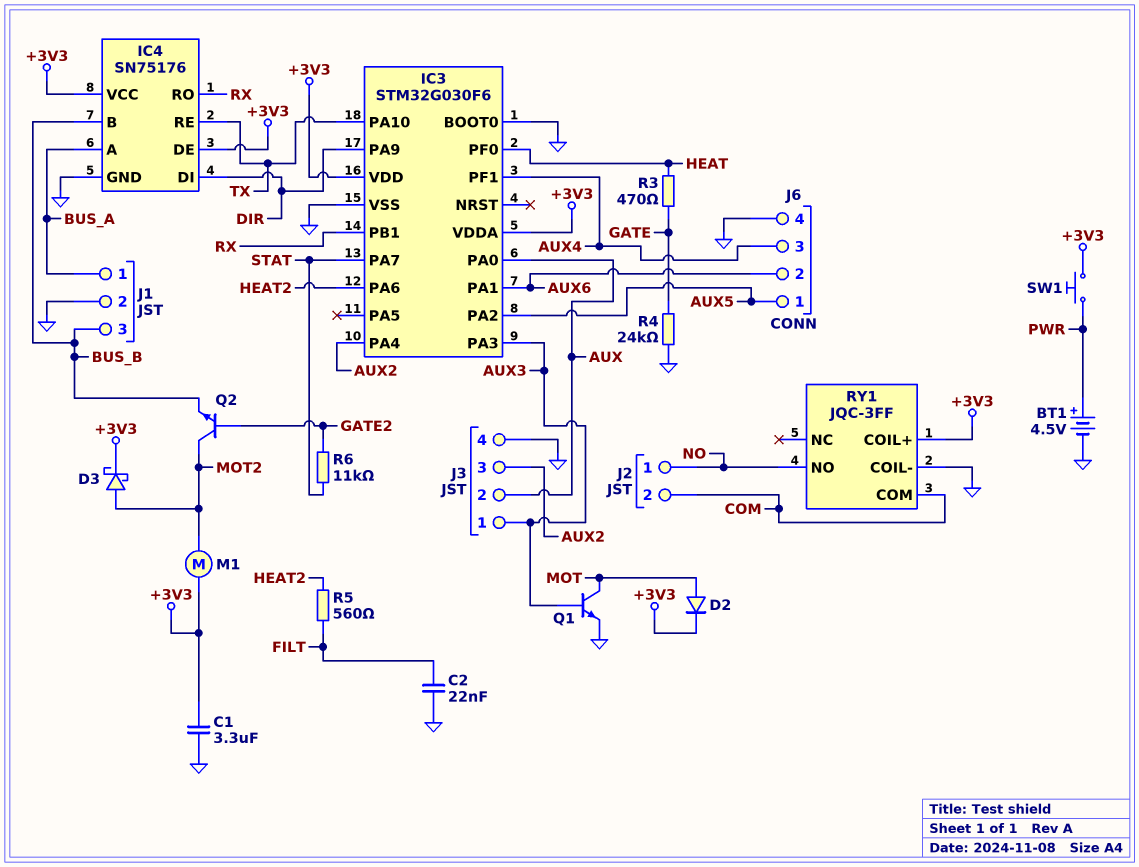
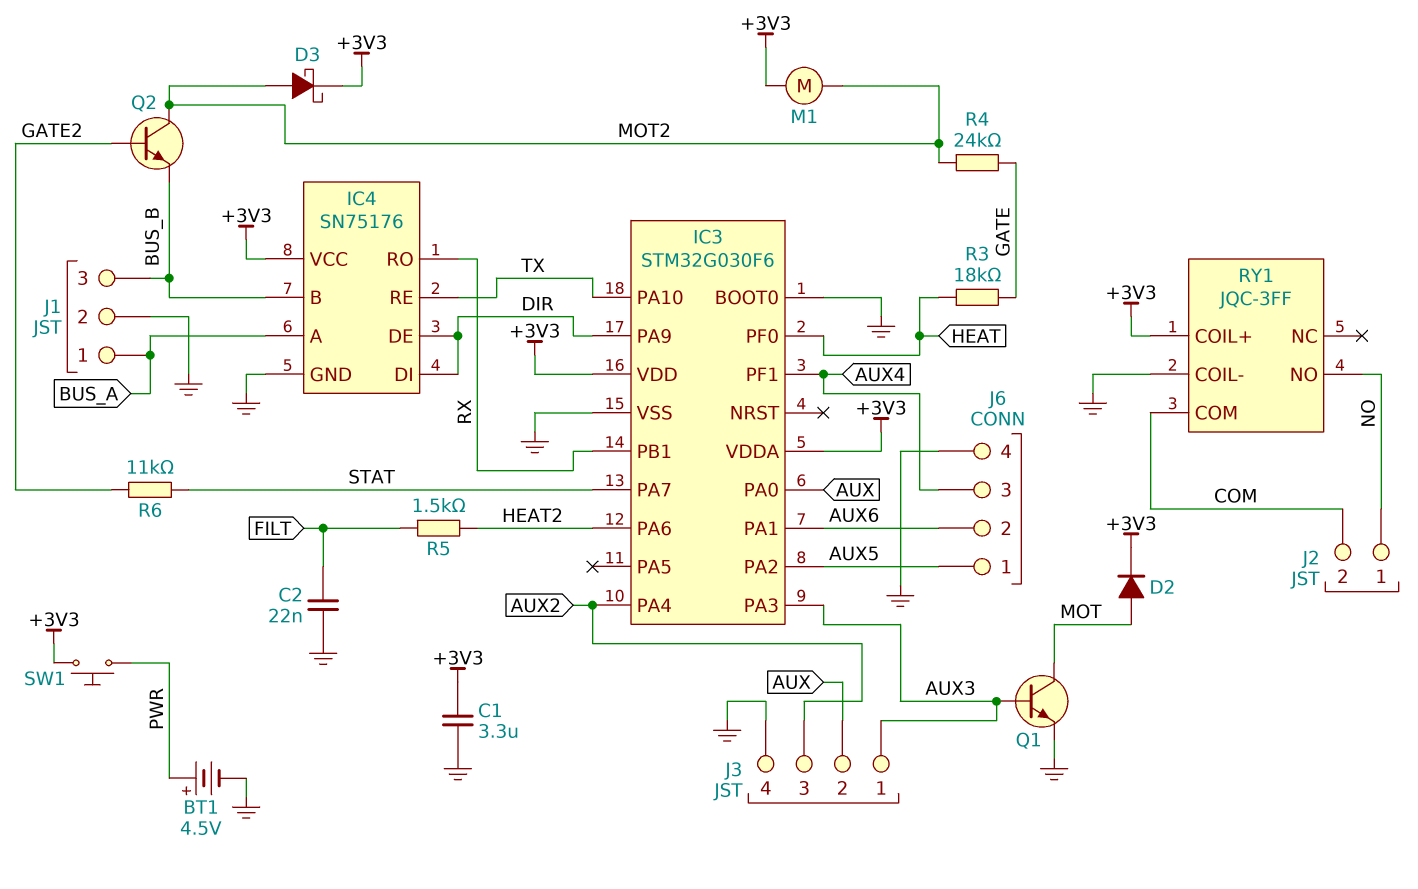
IC4 pin DE: +3V3 -> DIR
R3: 470 (GATE, HEAT) -> 18k (GATE, HEAT)
R4: 24k (GATE, GND) -> 24k (GATE, MOT2)
R5: 560 (FILT, HEAT2) -> 1.5k (FILT, HEAT2)

